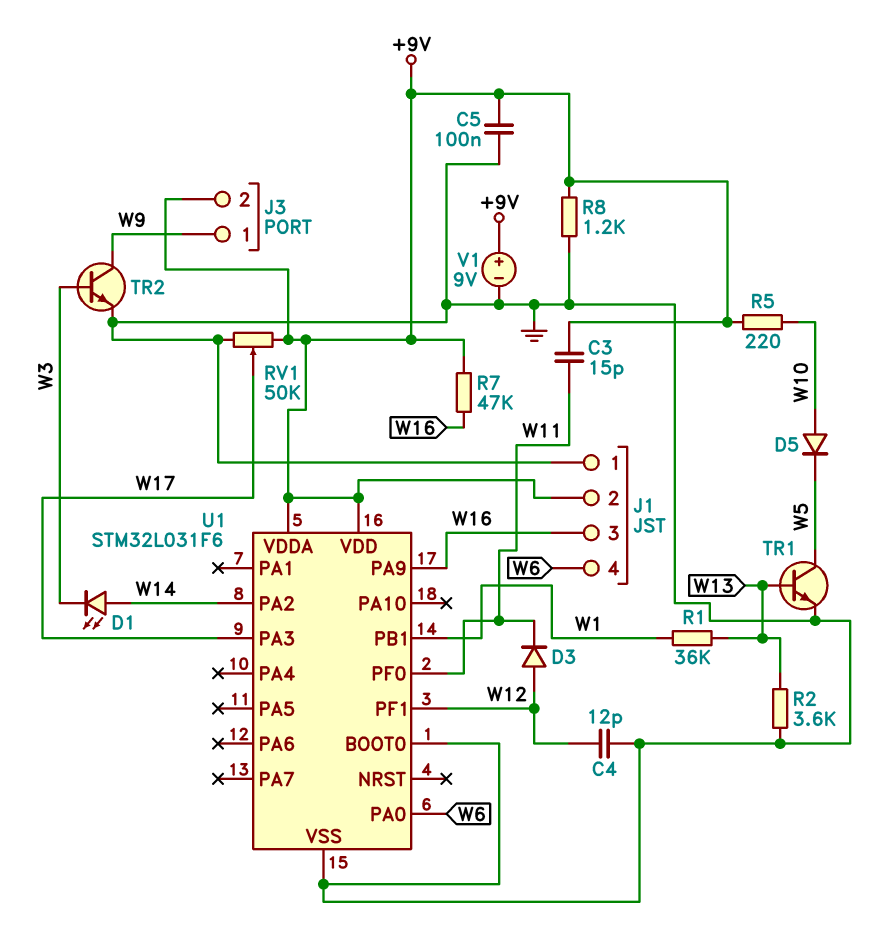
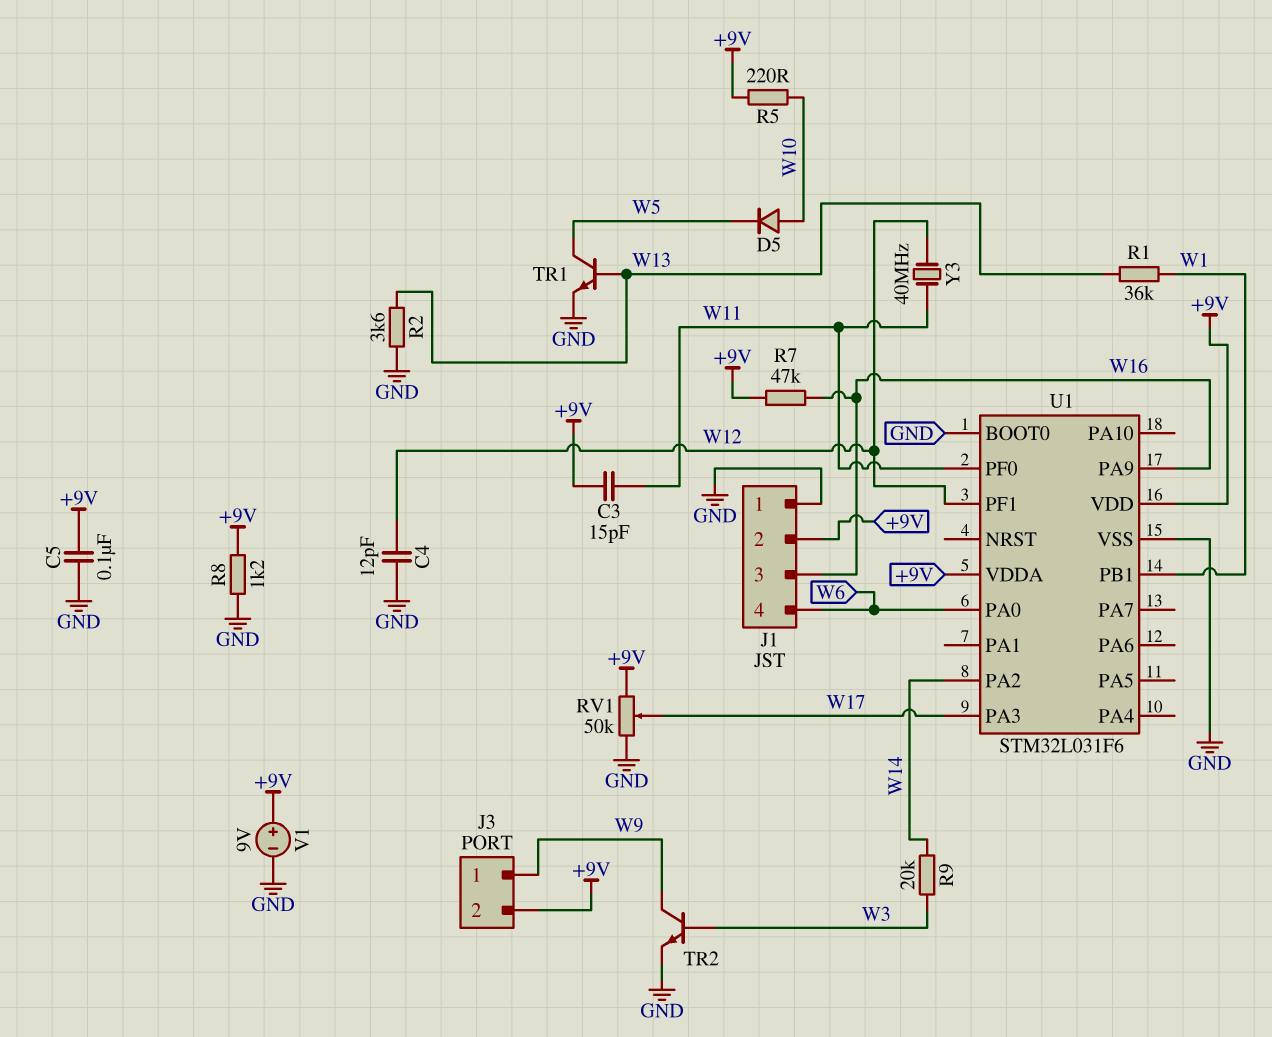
D1: LED (A W14, K W3) -> none
D3: diode (A W12, K W11) -> none
R9: none -> 20k (W3, W14)
Y3: none -> 40MHz (W11, W12)

